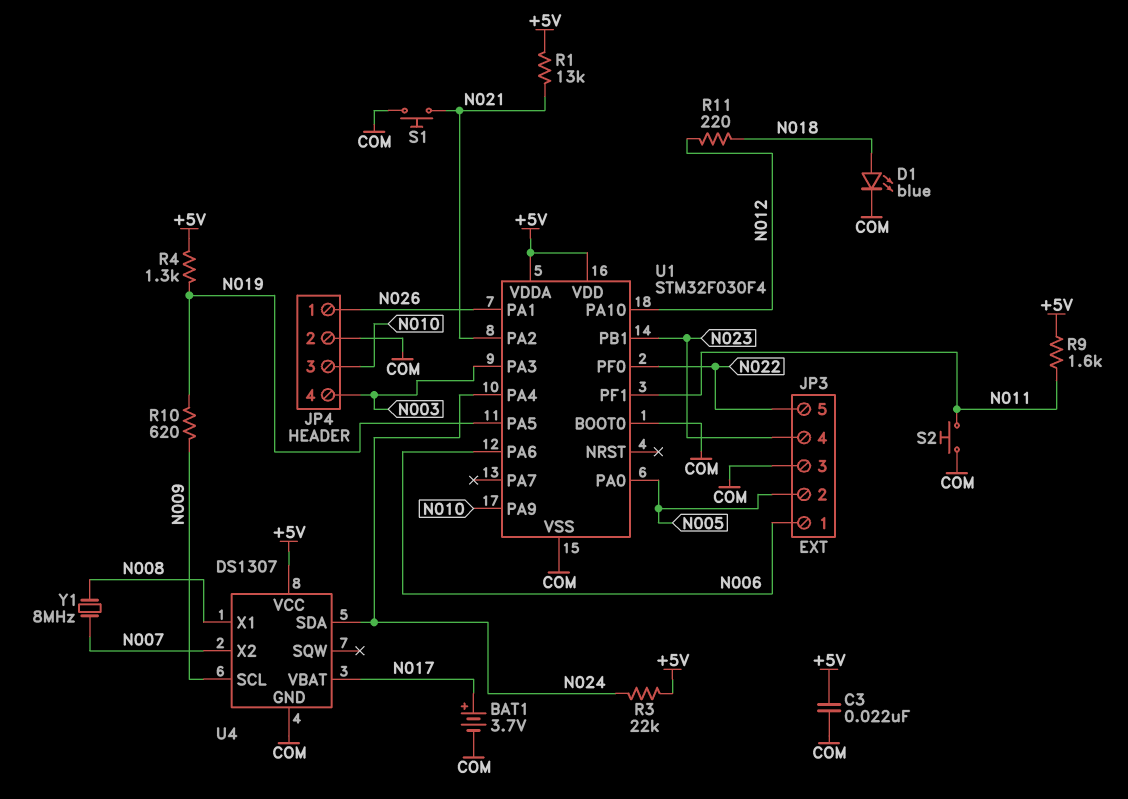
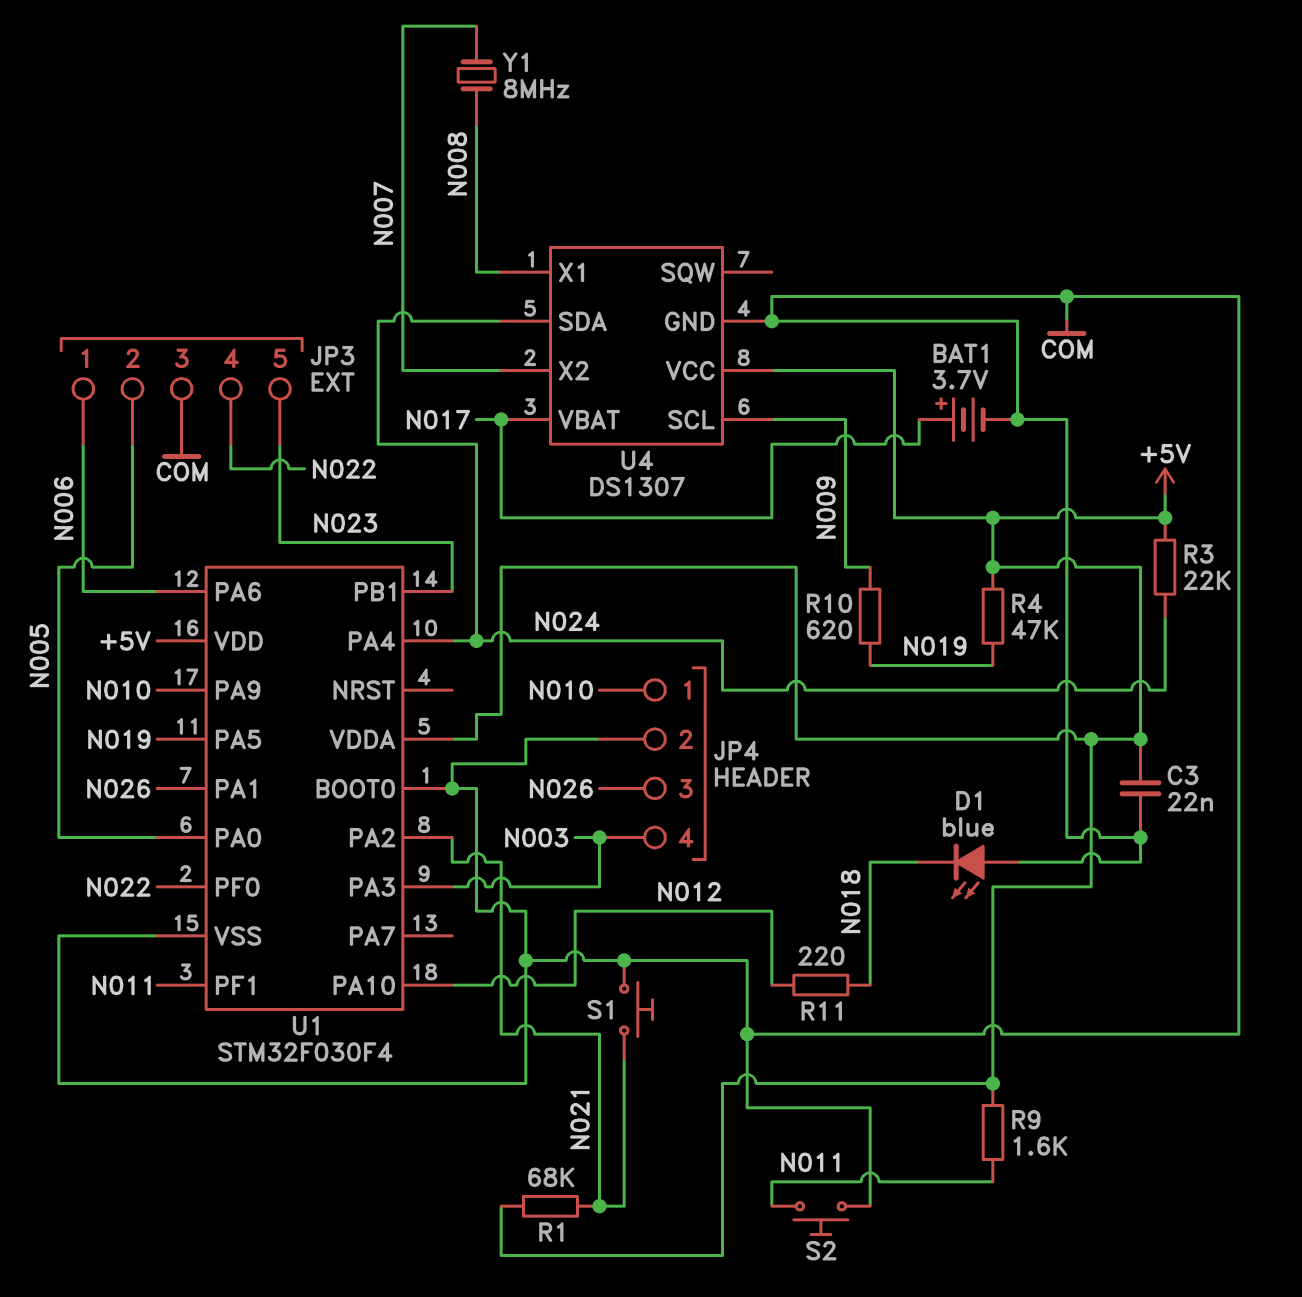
D1: LED blue (A N018, K COM) -> LED blue (A COM, K N018)
JP3 pin 4: N023 -> N022
JP3 pin 5: N022 -> N023
JP4 pin 1: N026 -> N010
JP4 pin 3: N010 -> N026
R1: 13k (+5V, N021) -> 68k (+5V, N021)
R4: 1.3k (+5V, N019) -> 47k (+5V, N019)

